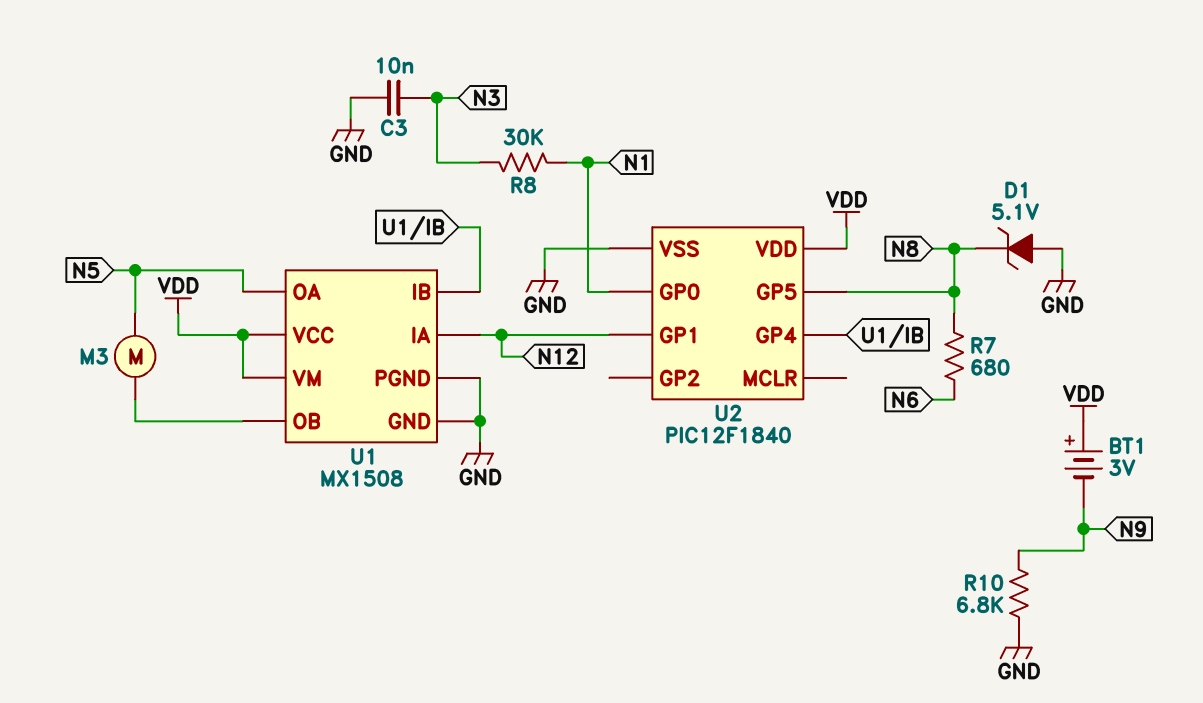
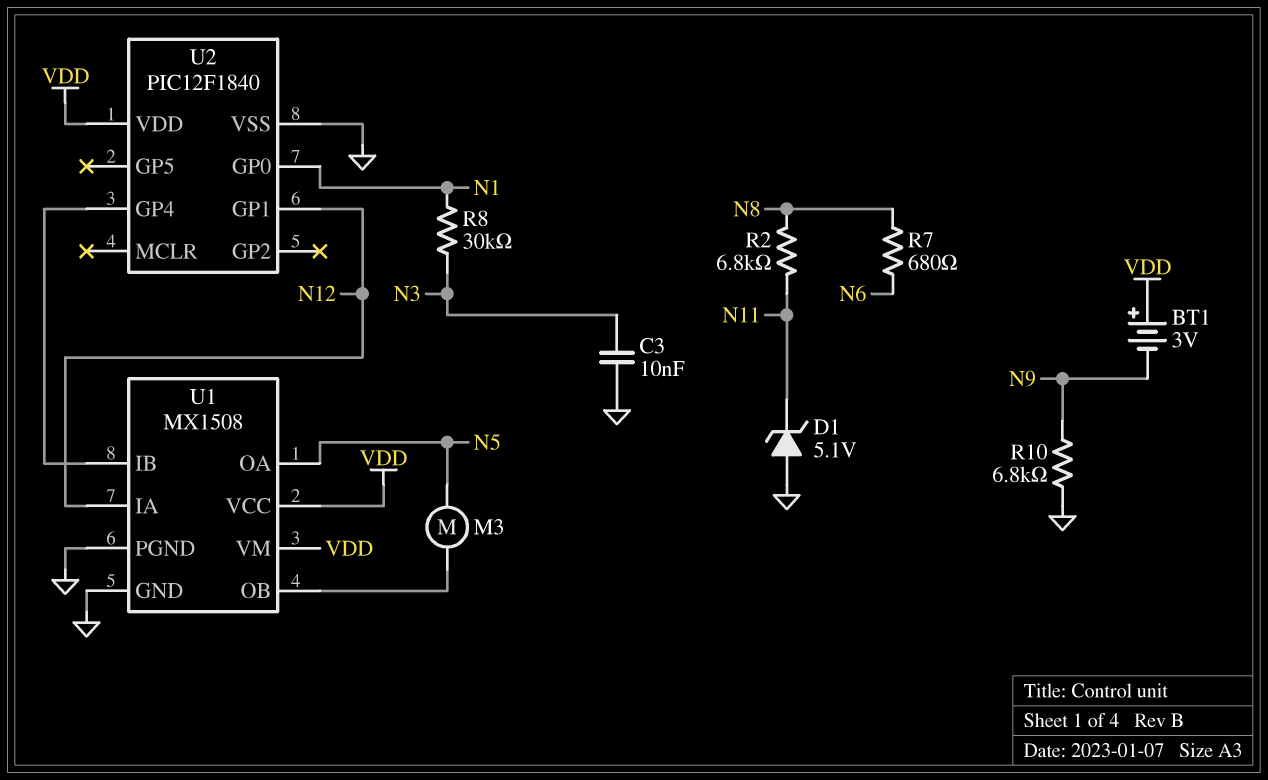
D1: zener 5.1V (A GND, K N8) -> zener 5.1V (A GND, K N11)
R2: none -> 6.8k (N8, N11)
U2 pin GP5: N8 -> none

